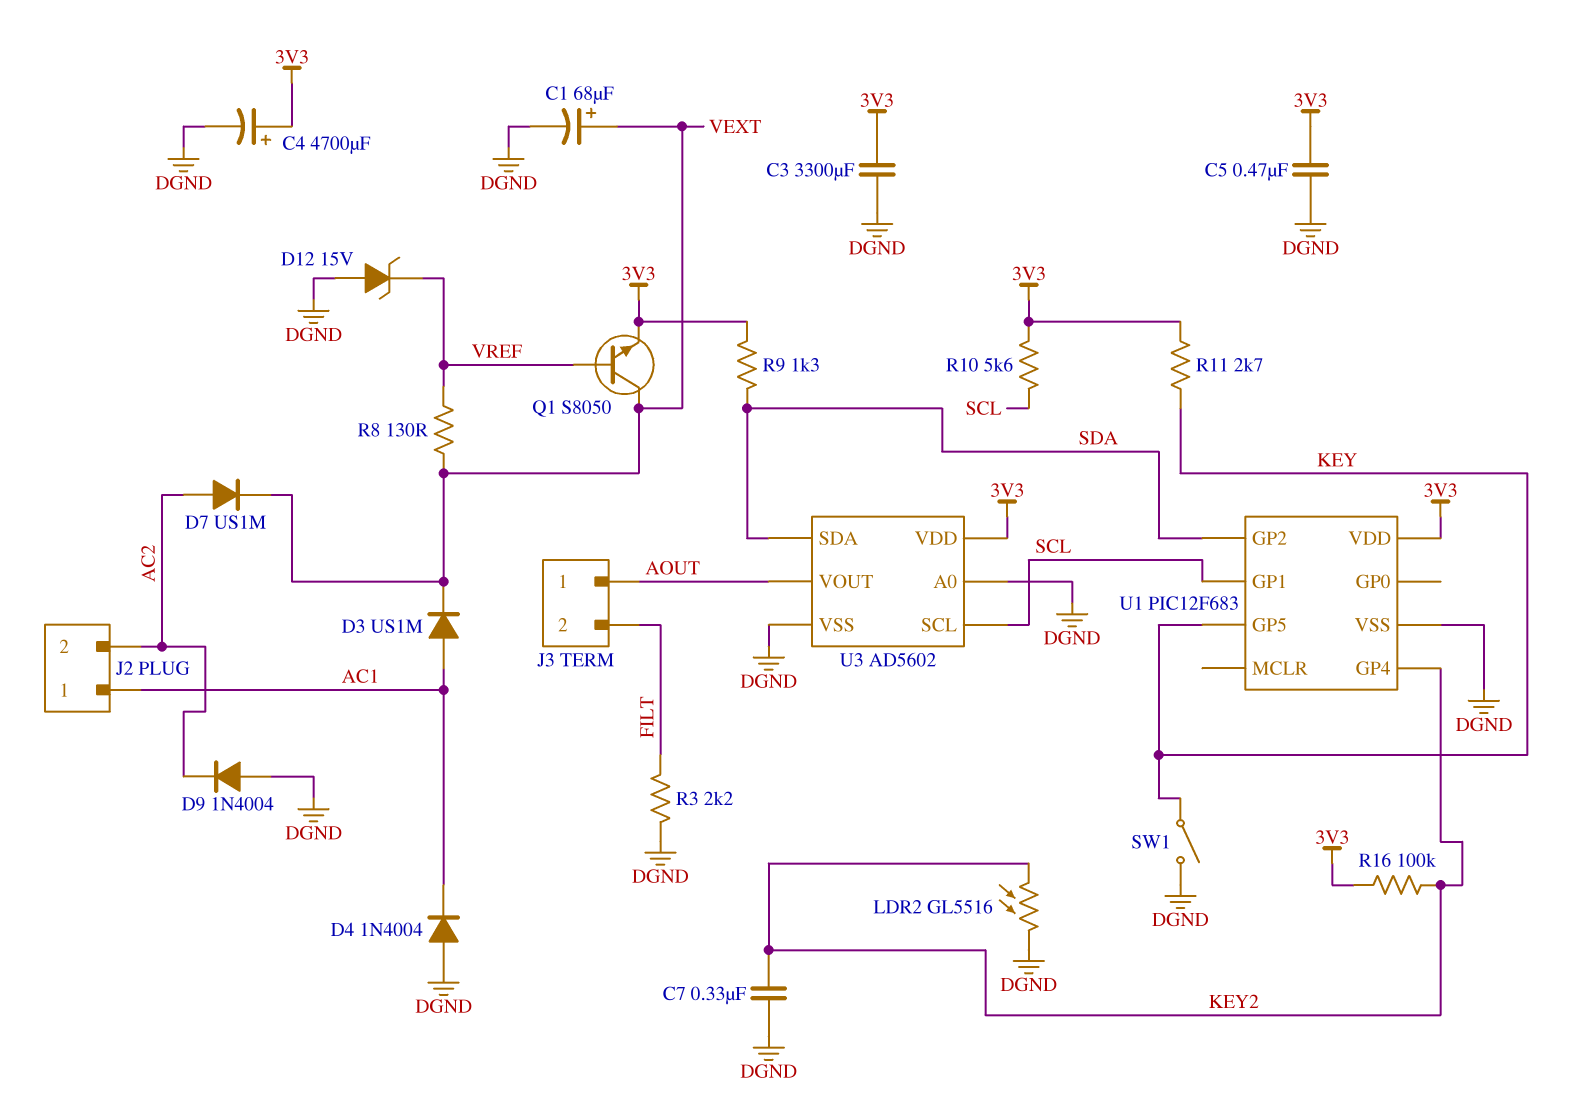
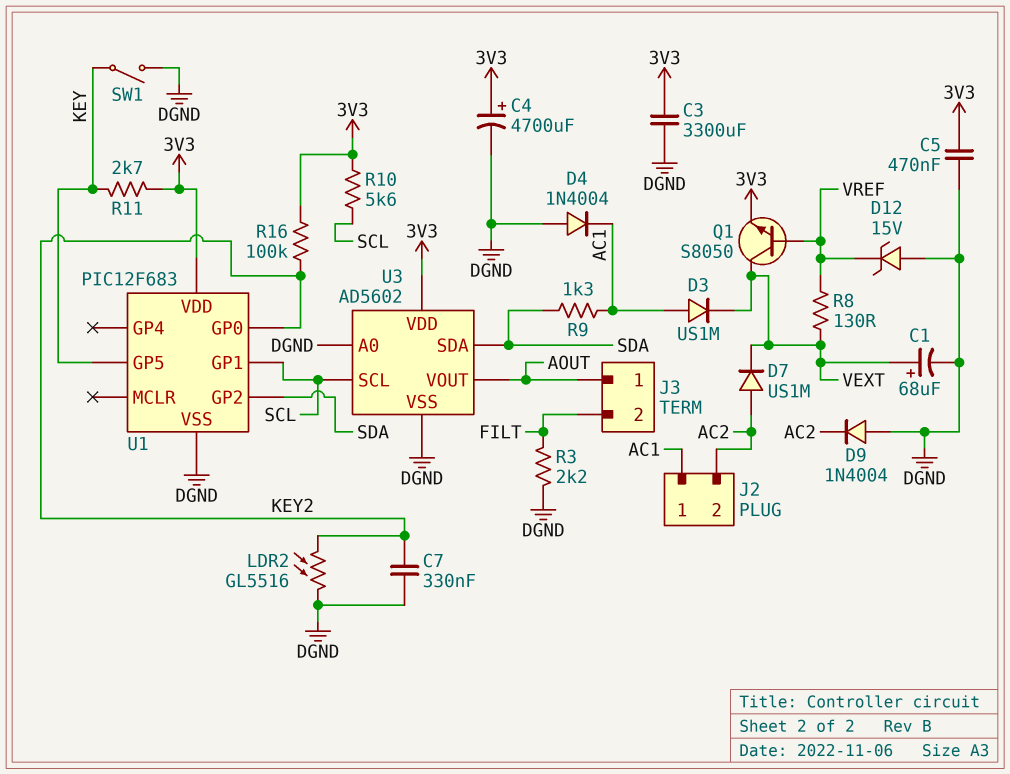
R9: 1.3k (3V3, SDA) -> 1.3k (AC1, SDA)
U1 pin GP0: none -> KEY2
U1 pin GP4: KEY2 -> none

